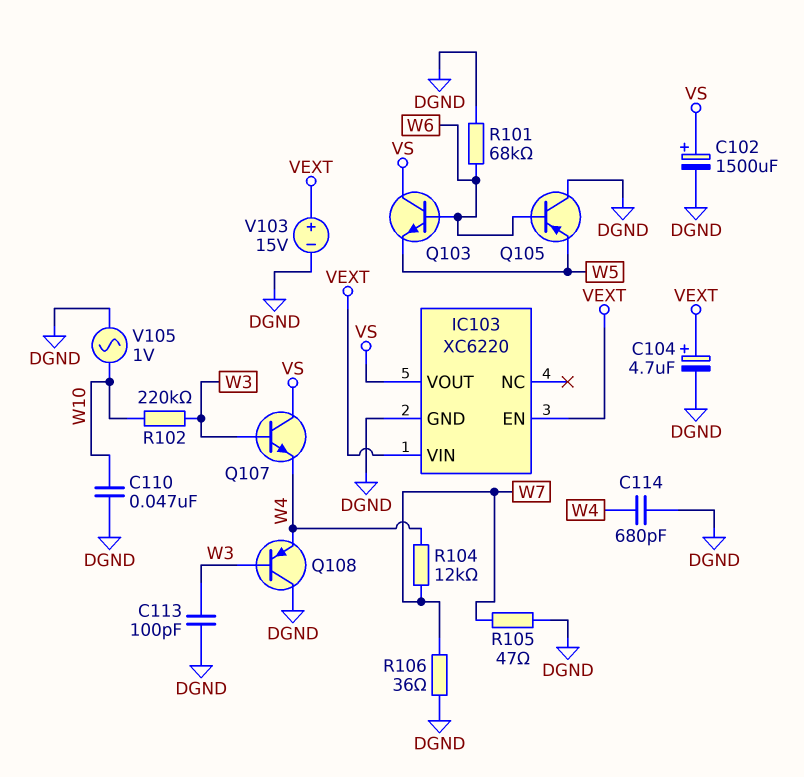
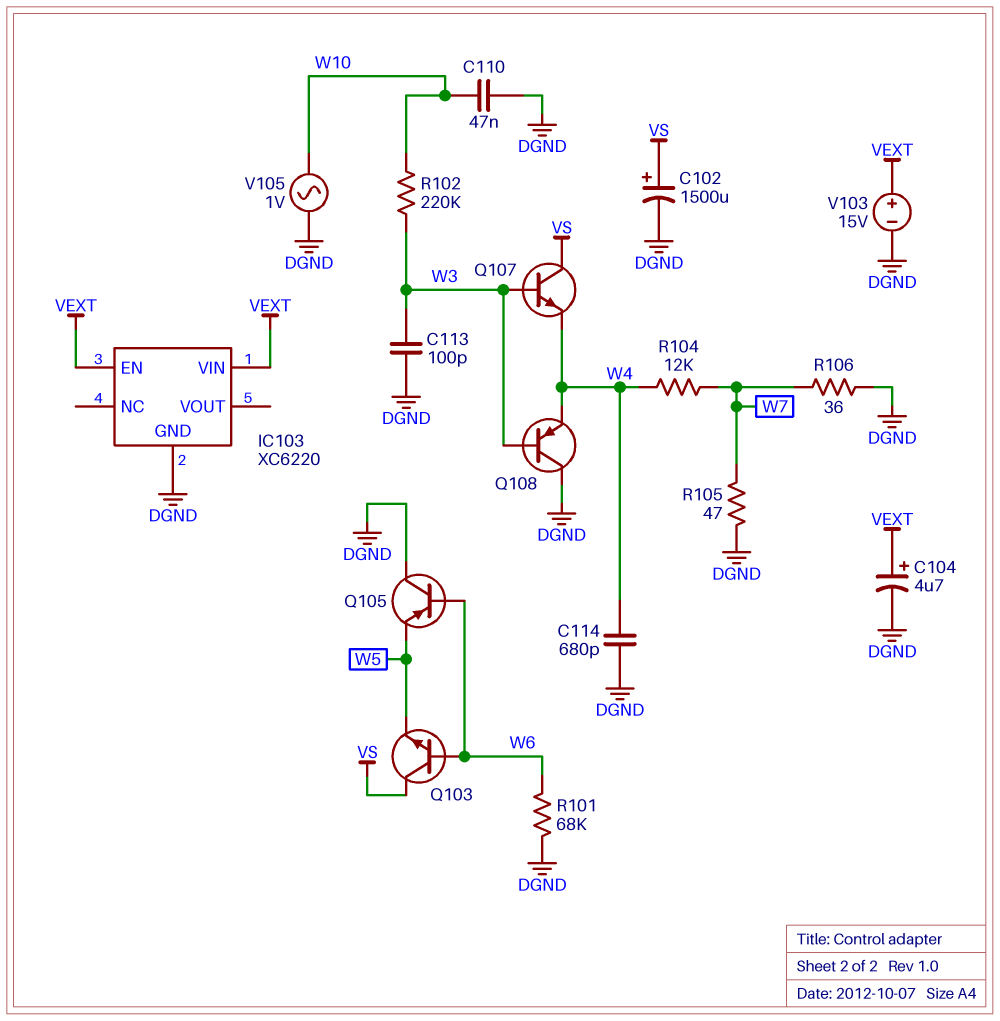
IC103 pin VOUT: VS -> none

